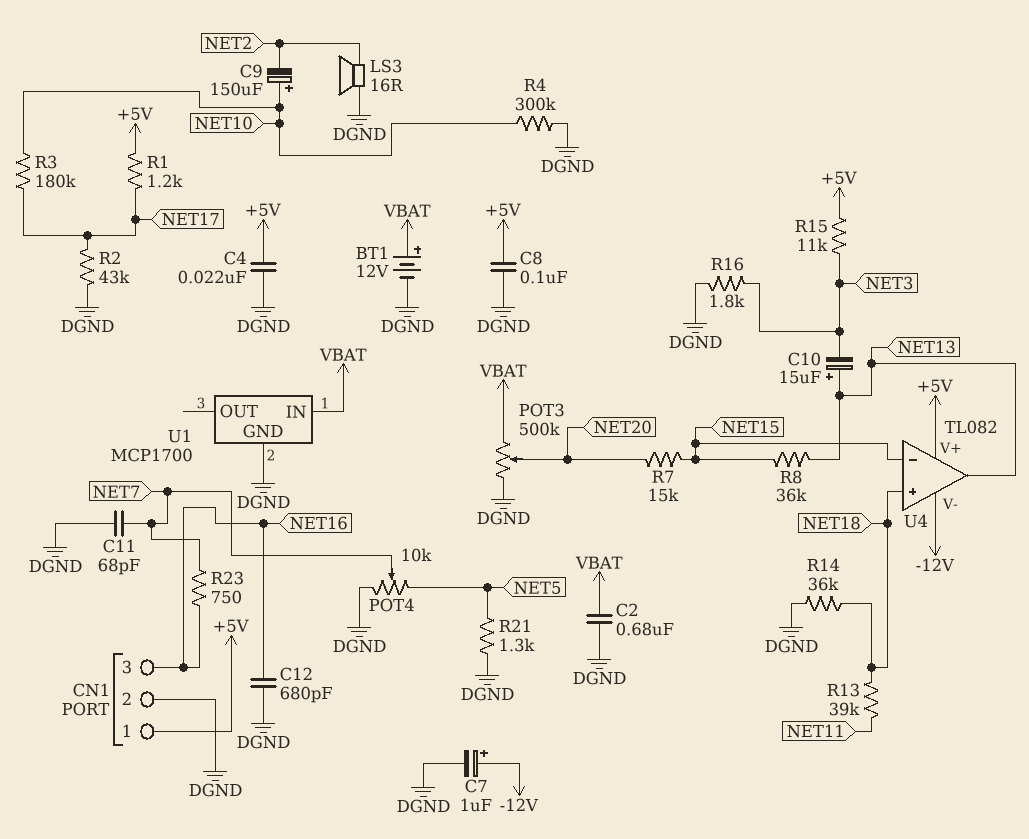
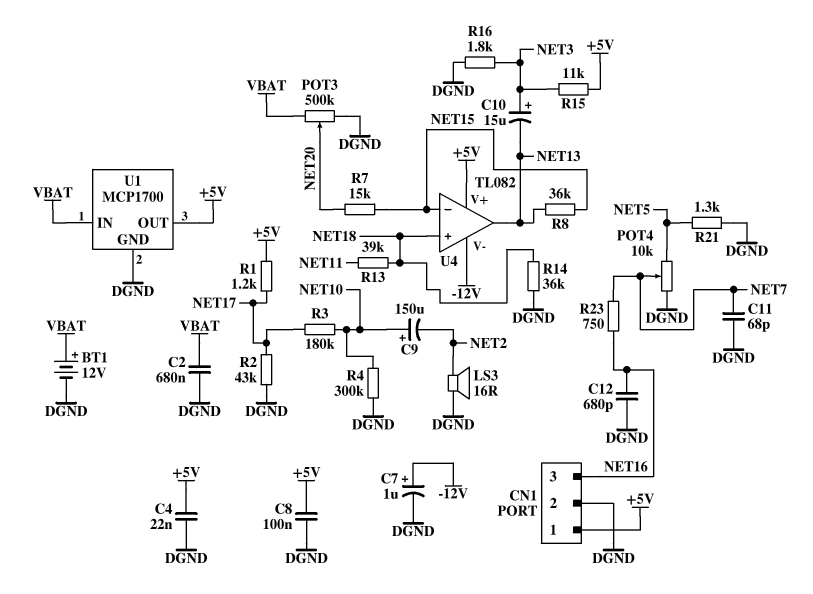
C10: 15uF (plus NET13, minus NET3) -> 15uF (plus NET3, minus NET13)
U1 pin OUT: none -> +5V

